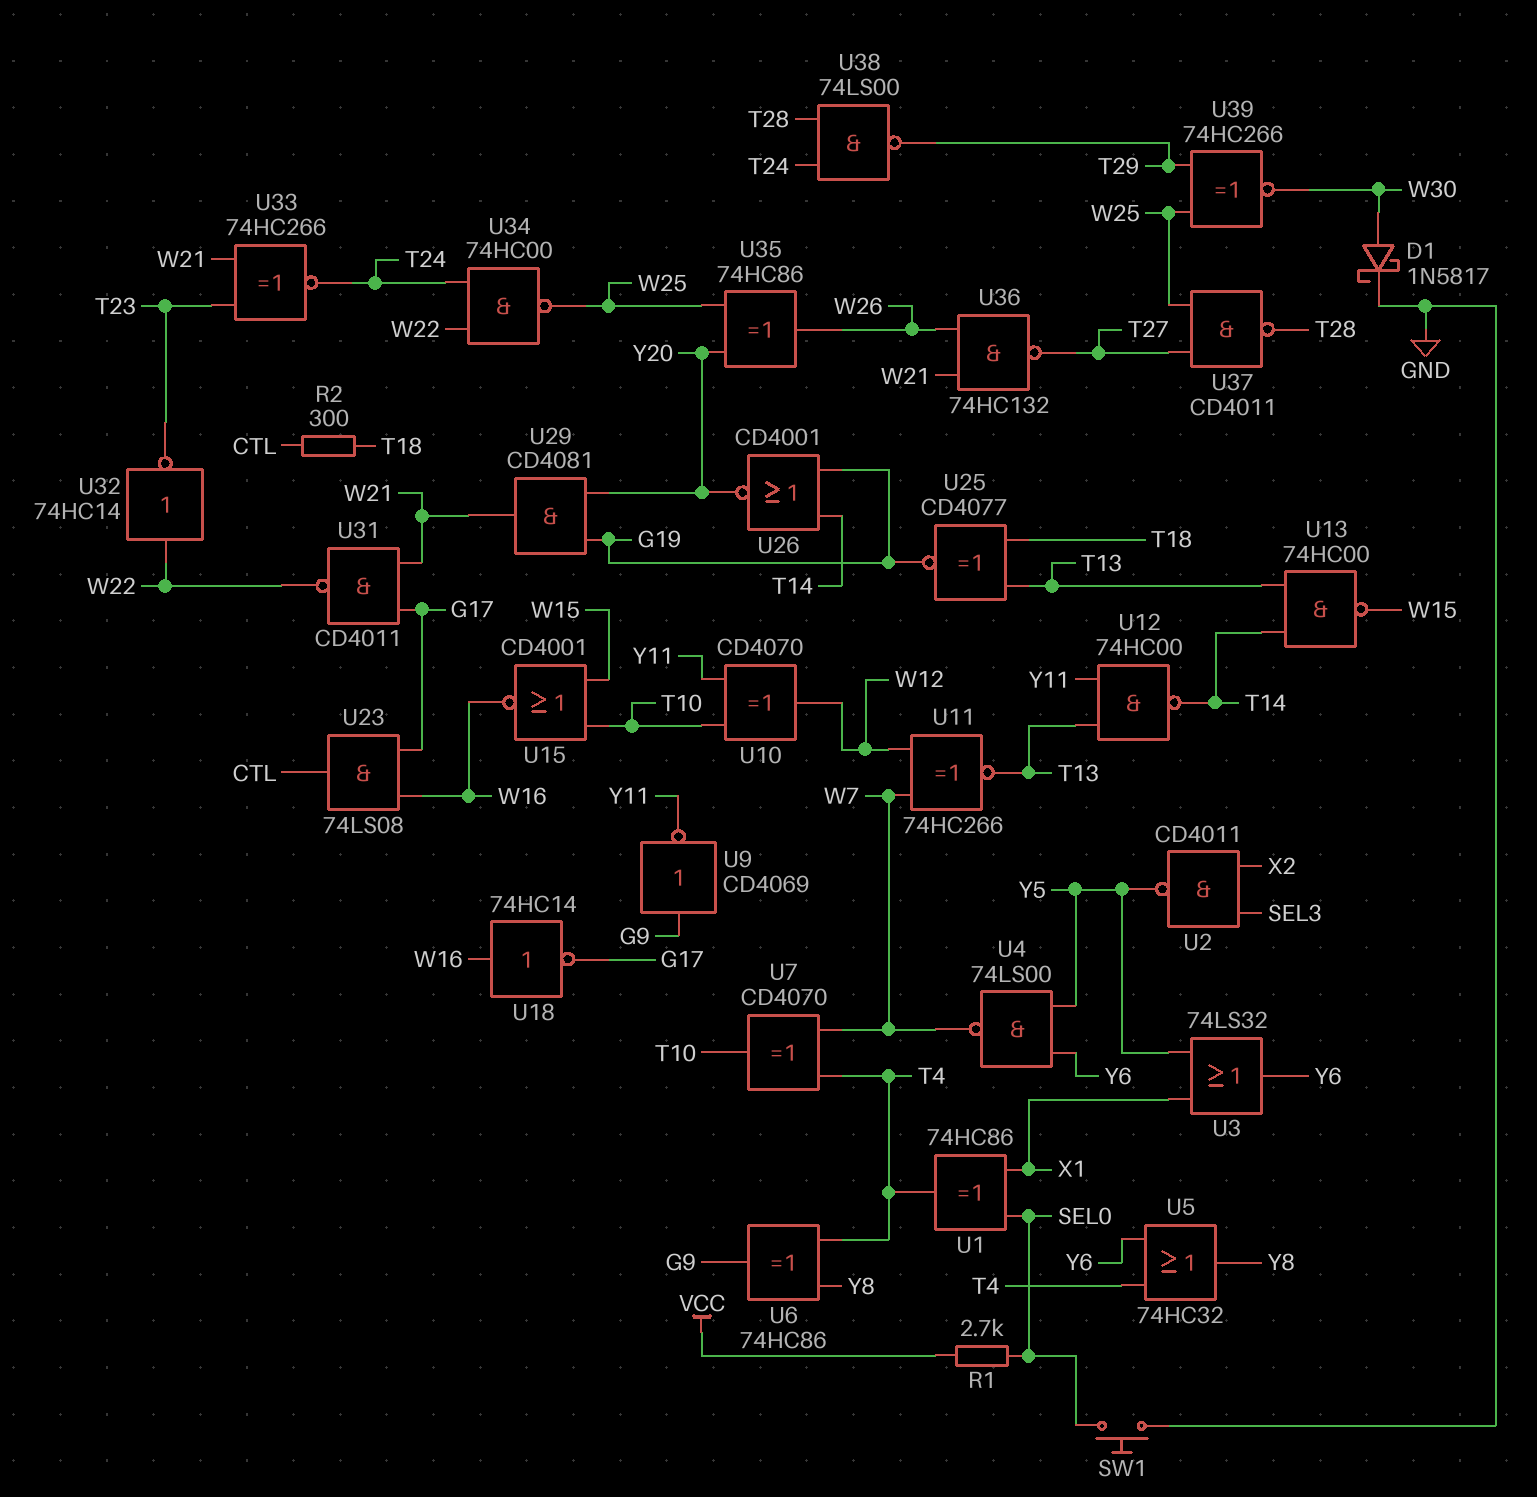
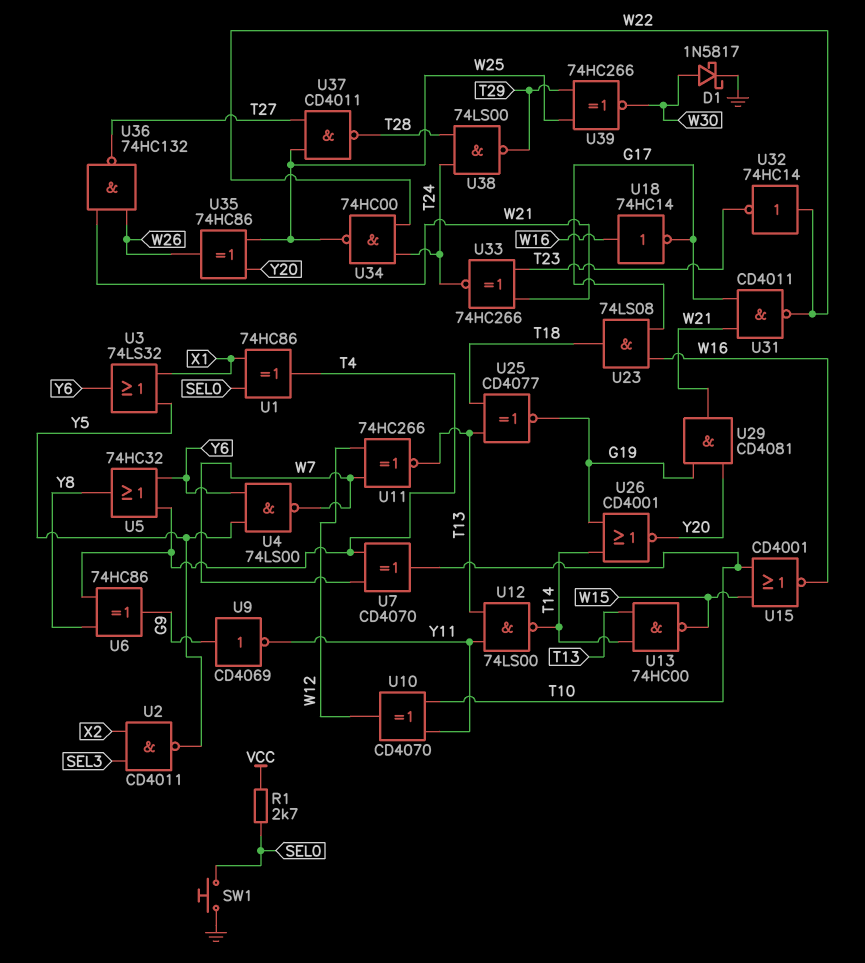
R2: 300 (CTL, T18) -> none
U12: NAND 74HC00 (in T13, in Y11, out T14) -> NAND 74LS00 (in T13, in Y11, out T14)
U23: AND 74LS08 (in G17, in W16, out CTL) -> AND 74LS08 (in G17, in W16, out T18)

